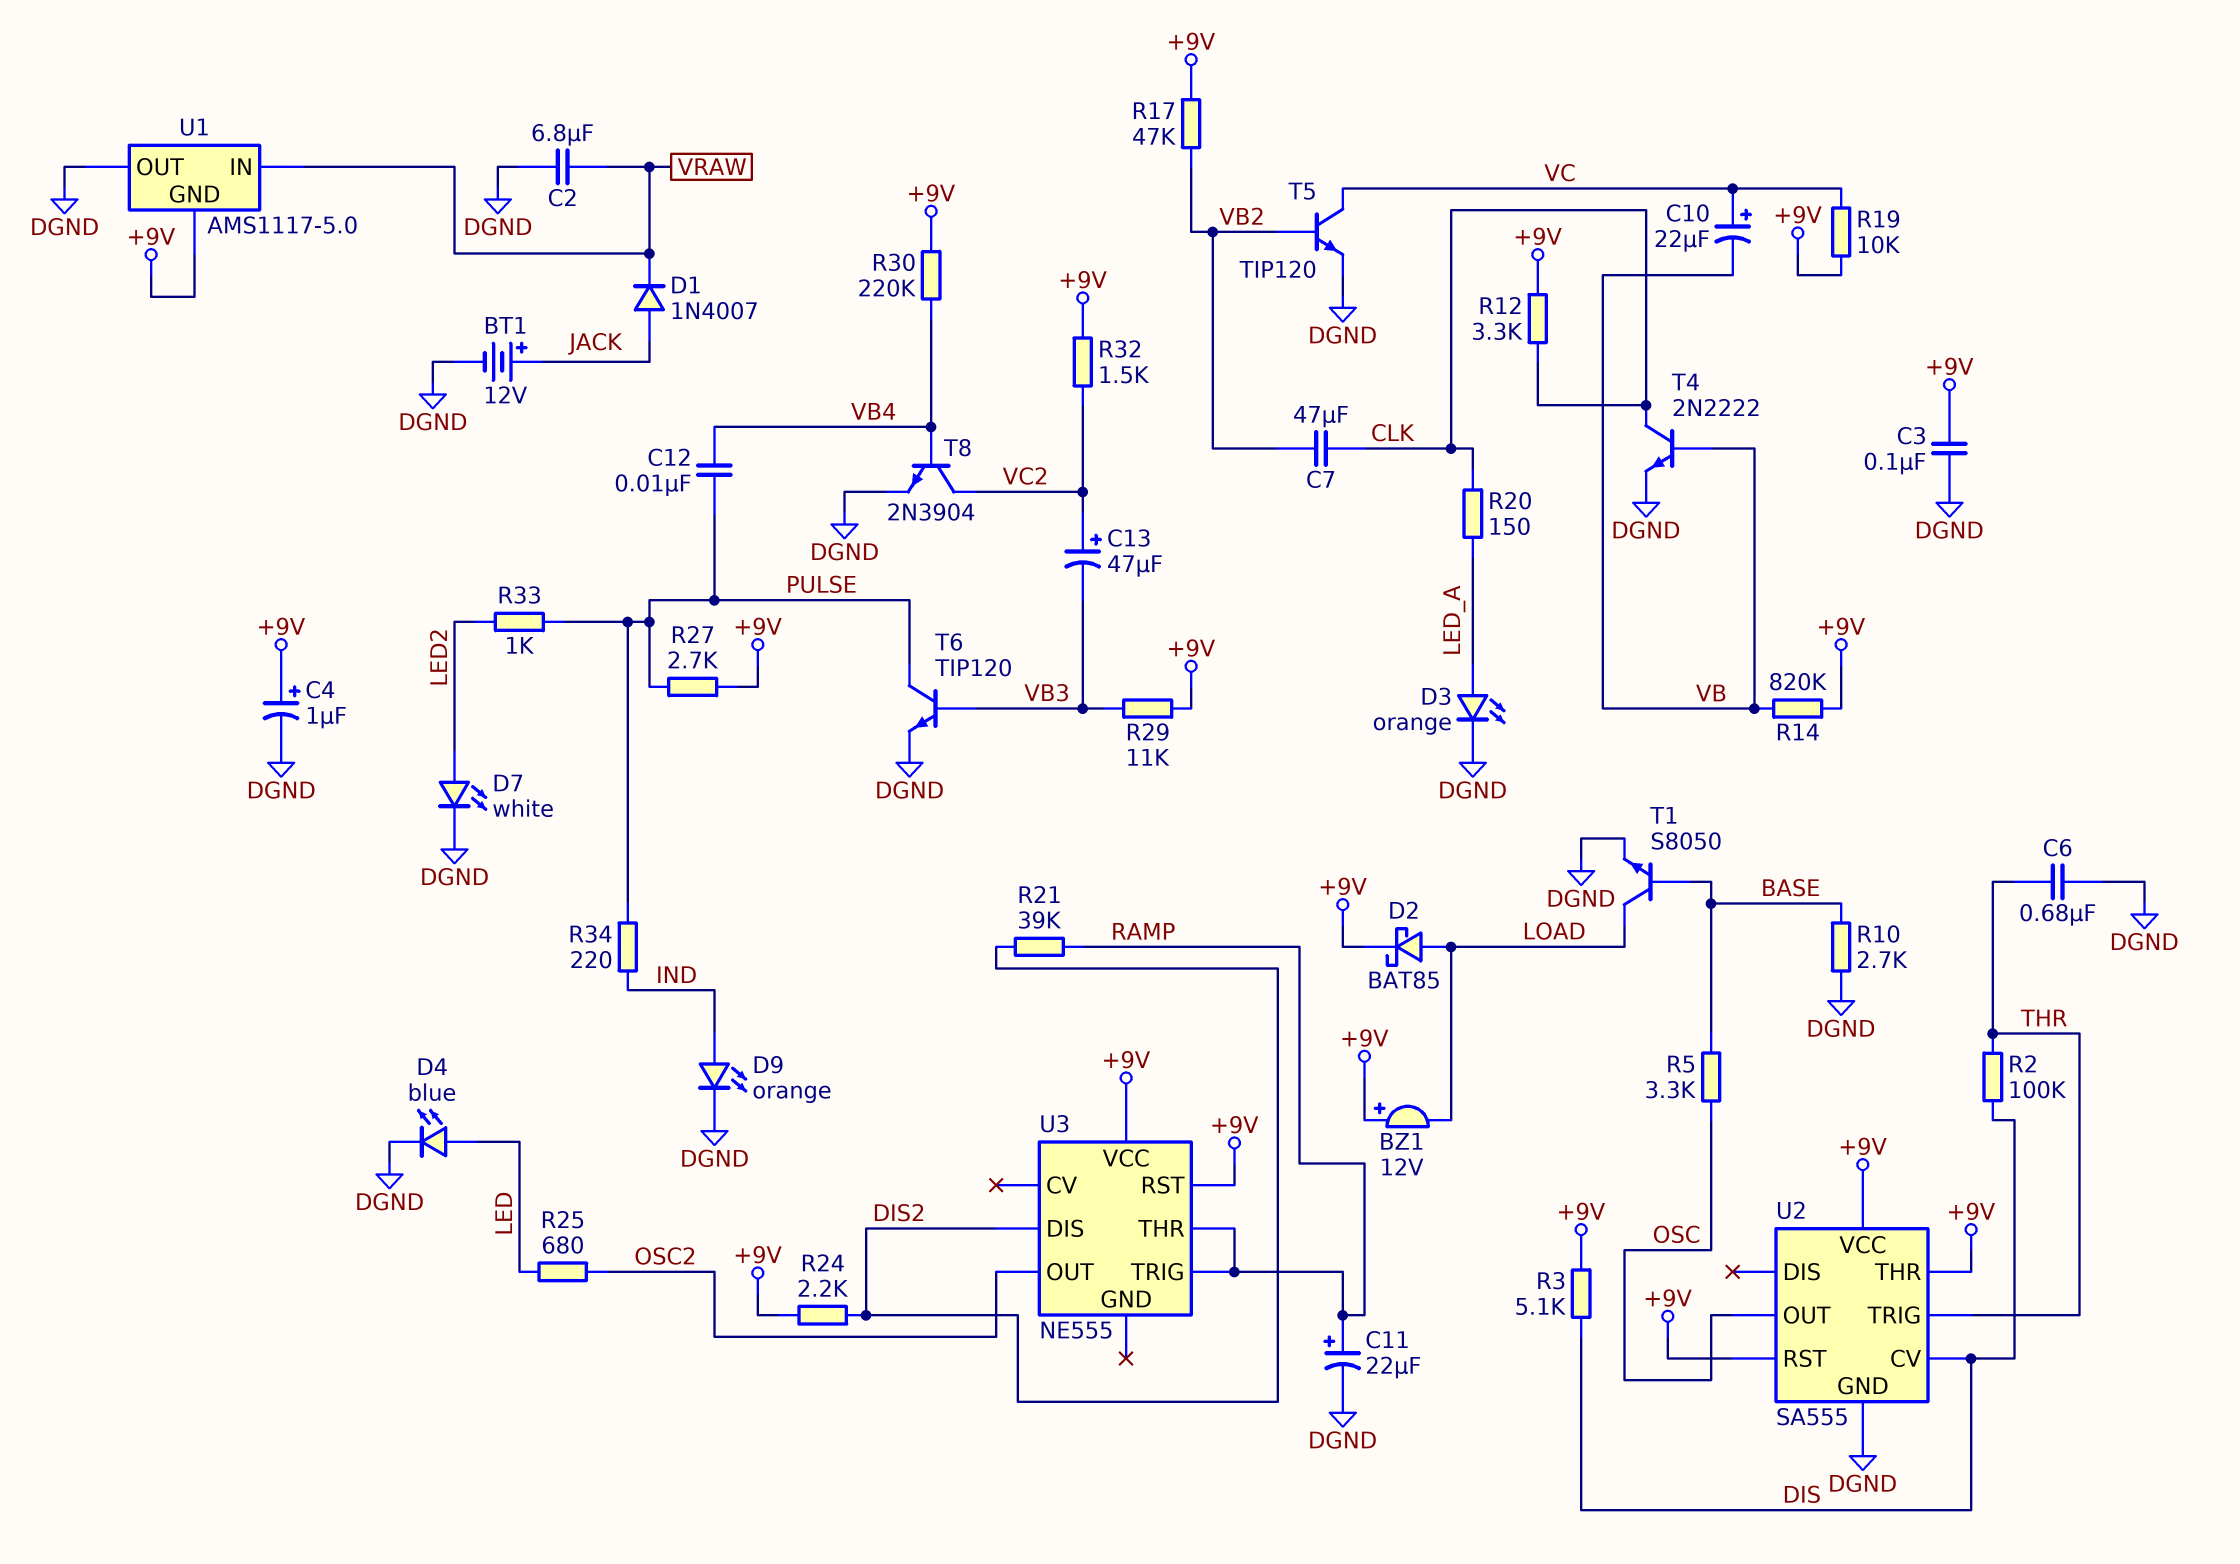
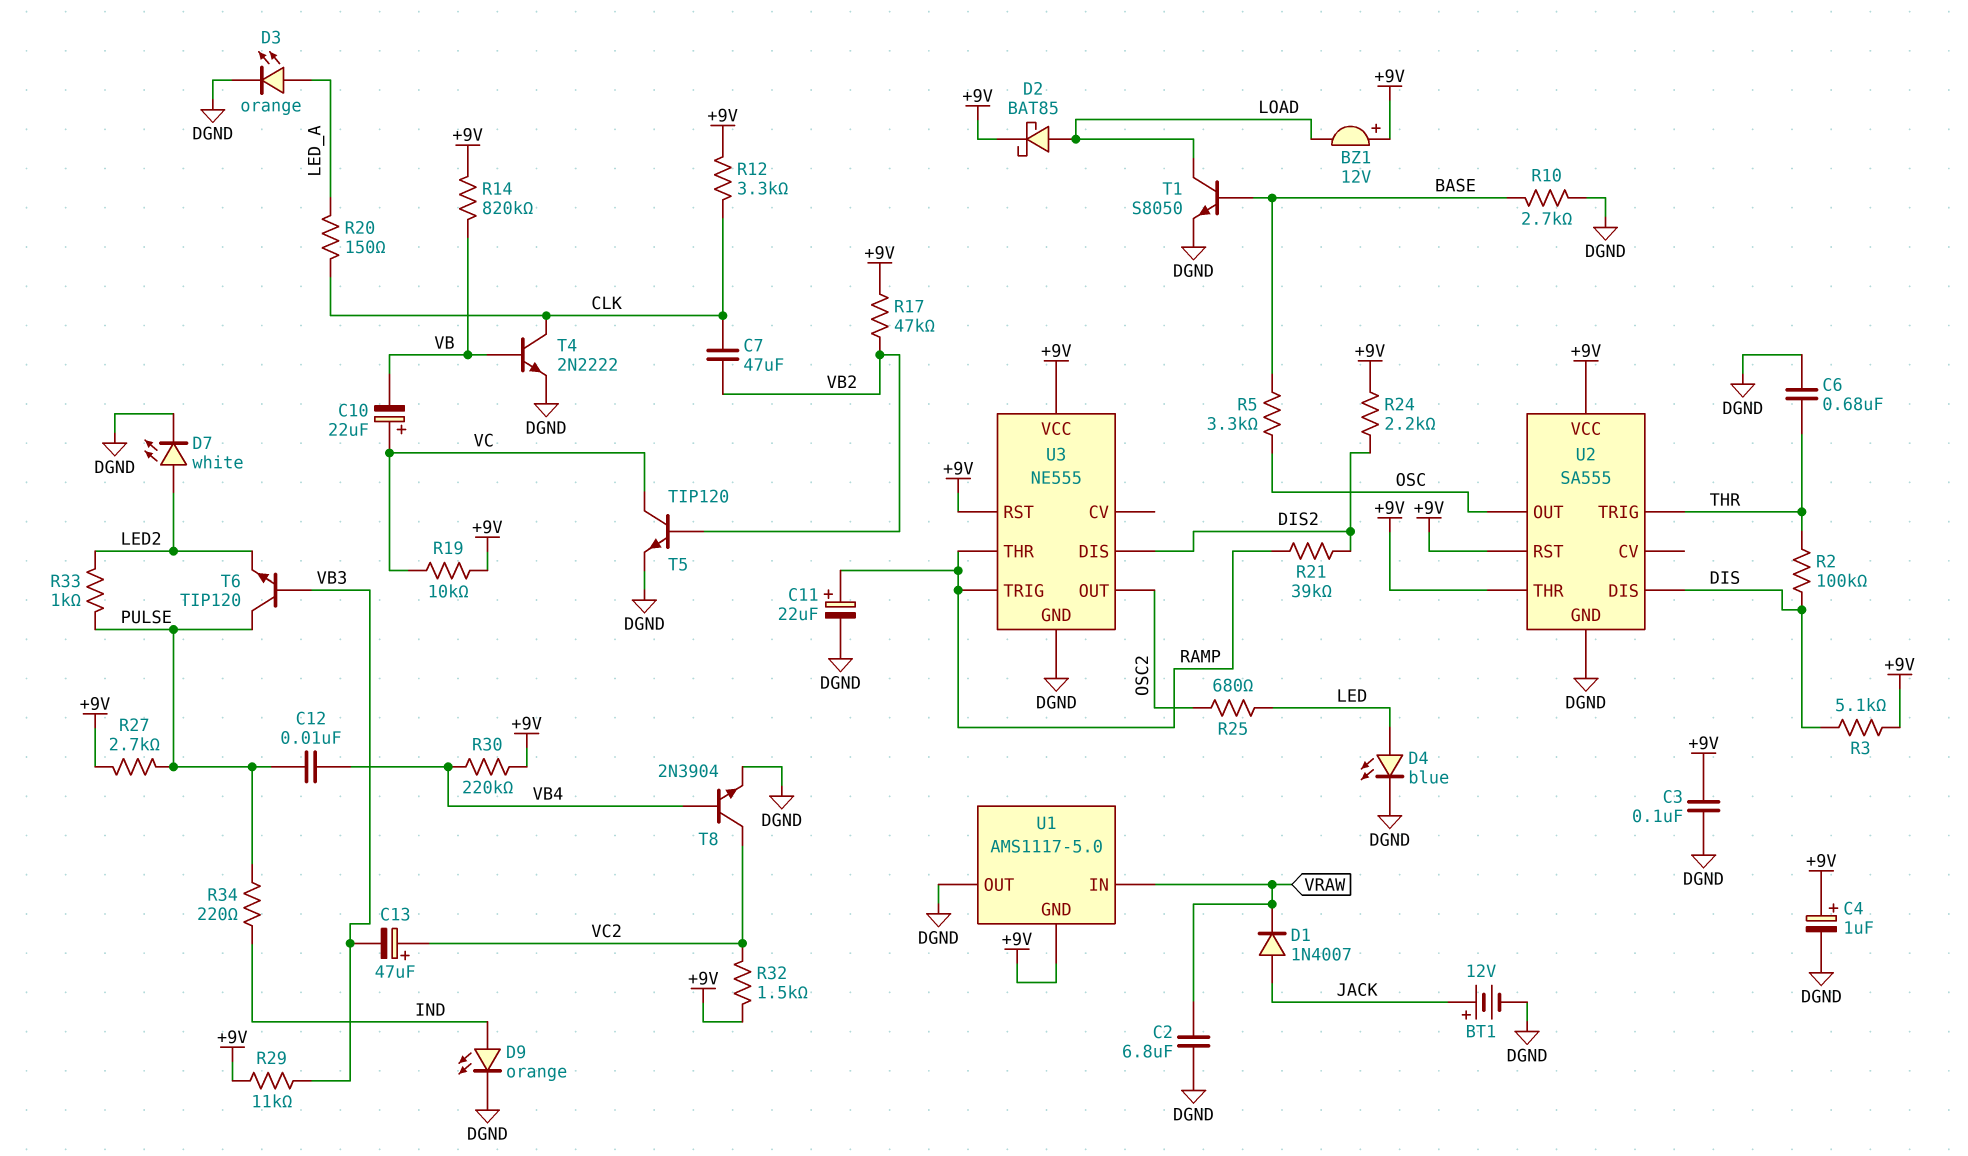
T6: NPN TIP120 (B VB3, C PULSE, E DGND) -> NPN TIP120 (B VB3, C PULSE, E LED2)
U2 pin CV: DIS -> none
U2 pin DIS: none -> DIS
U3 pin GND: none -> DGND

